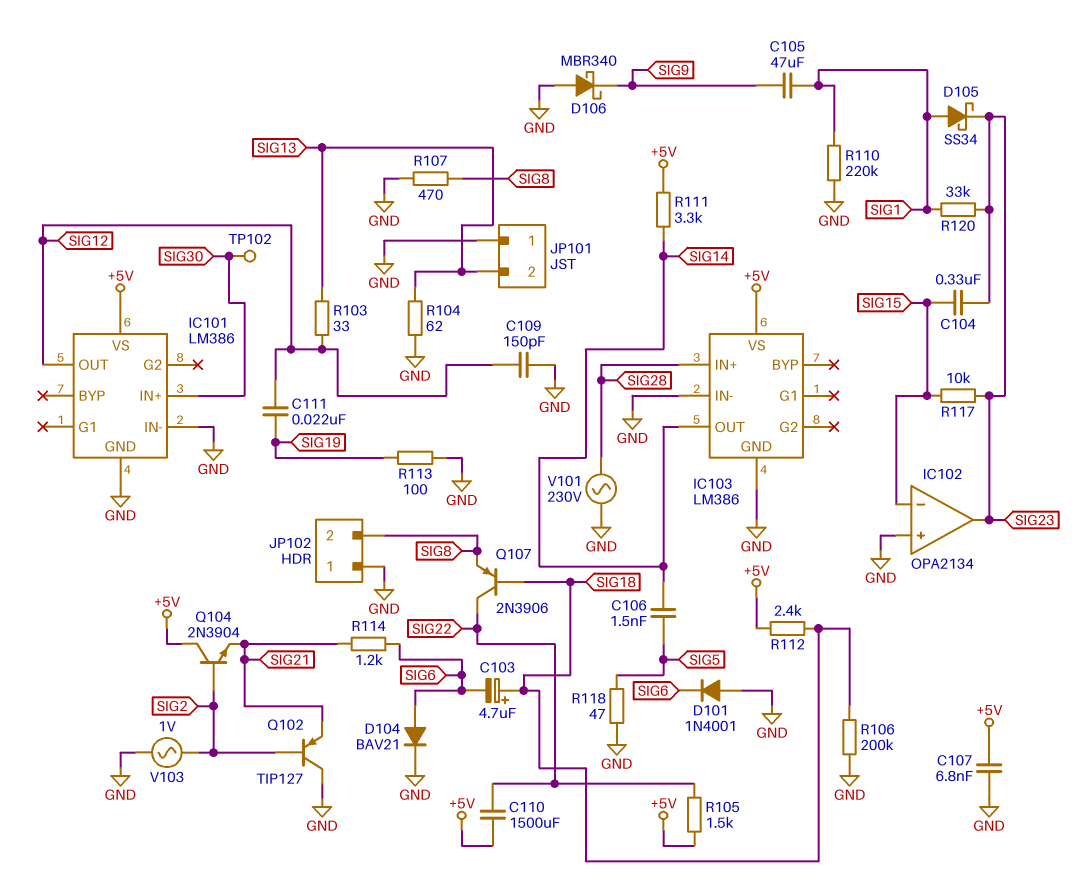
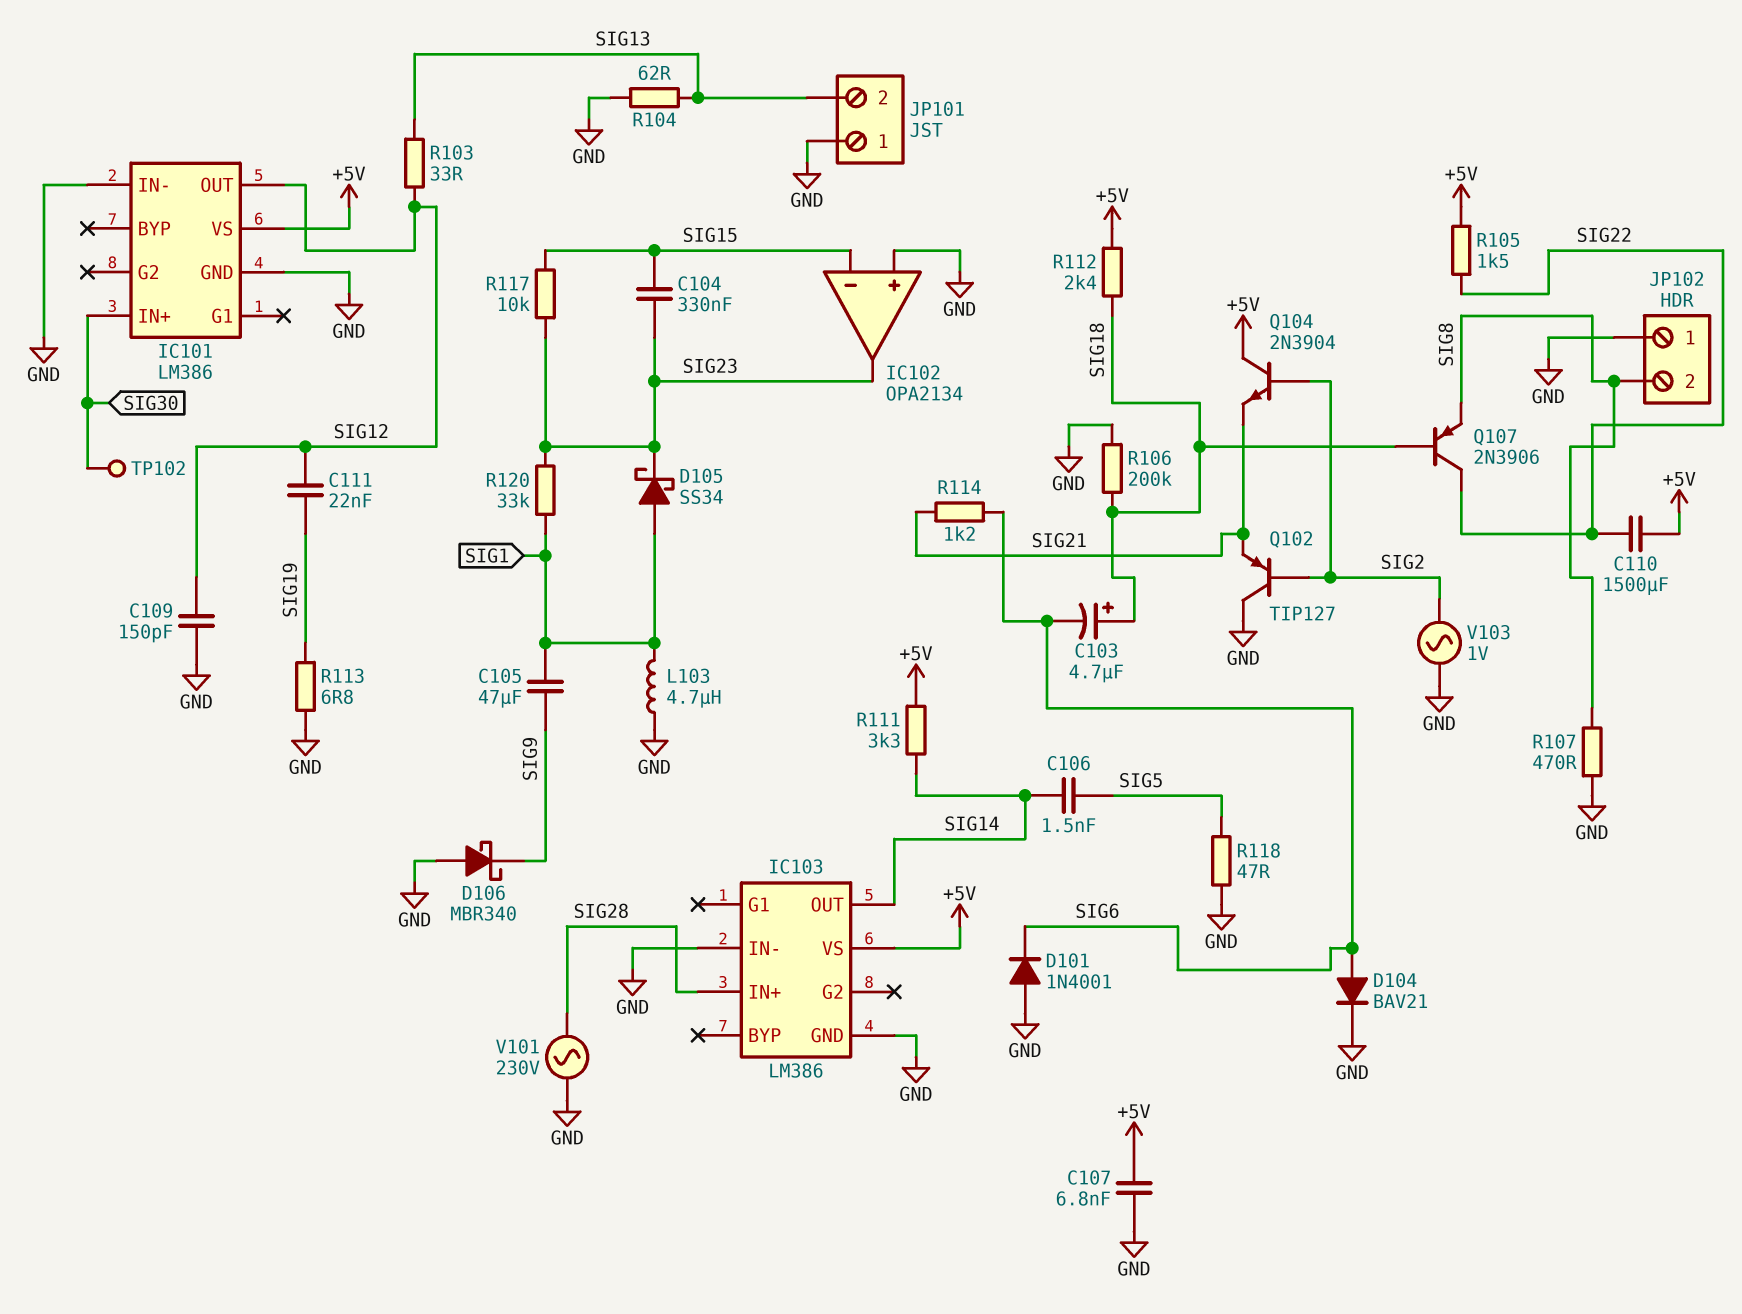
L103: none -> 4.7uH (GND, SIG1)
R110: 220k (GND, SIG1) -> none
R113: 100 (GND, SIG19) -> 6.8 (GND, SIG19)

